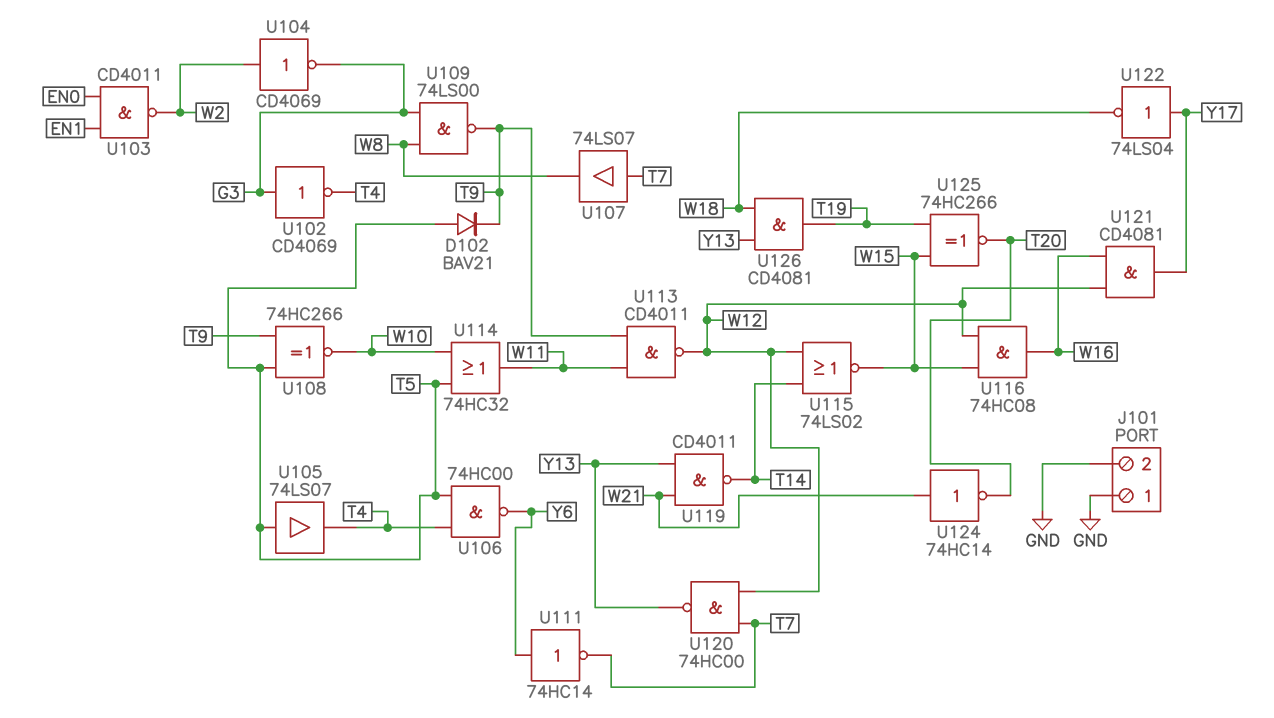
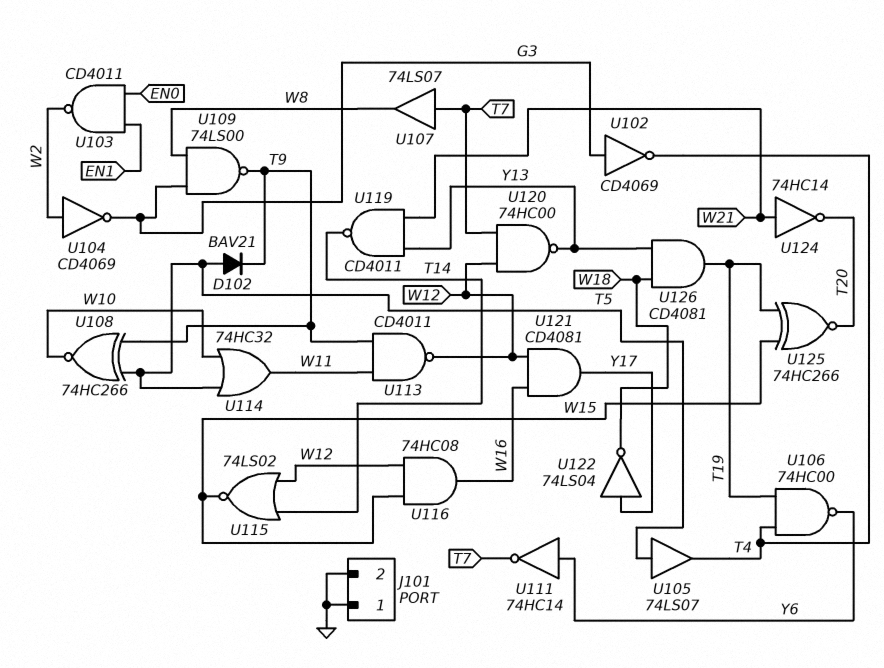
U106: NAND 74HC00 (in T4, in T5, out Y6) -> NAND 74HC00 (in T4, in T19, out Y6)

